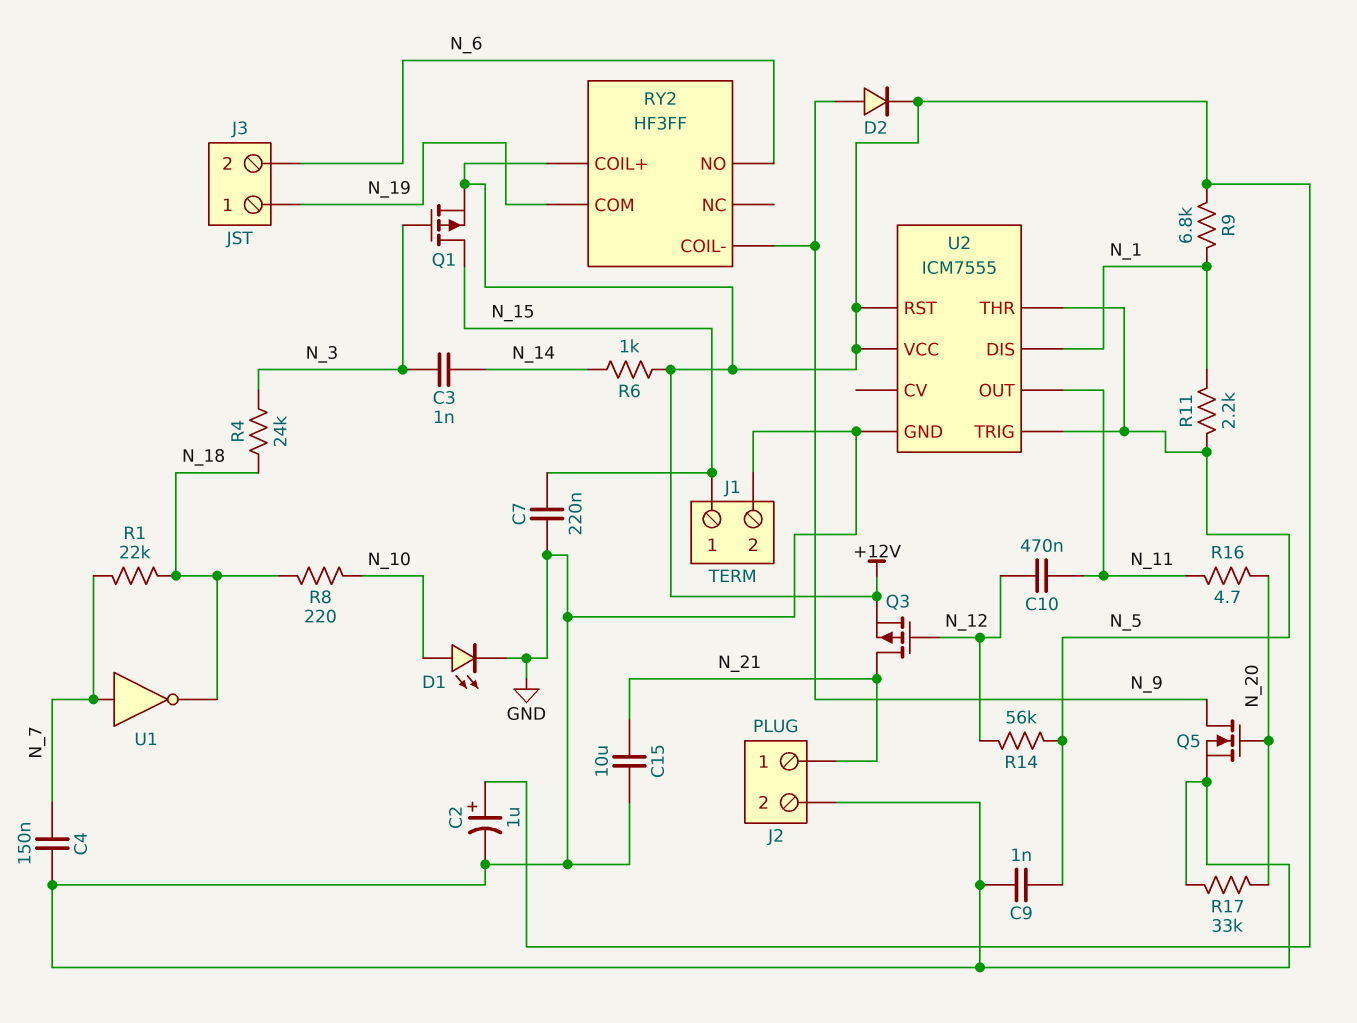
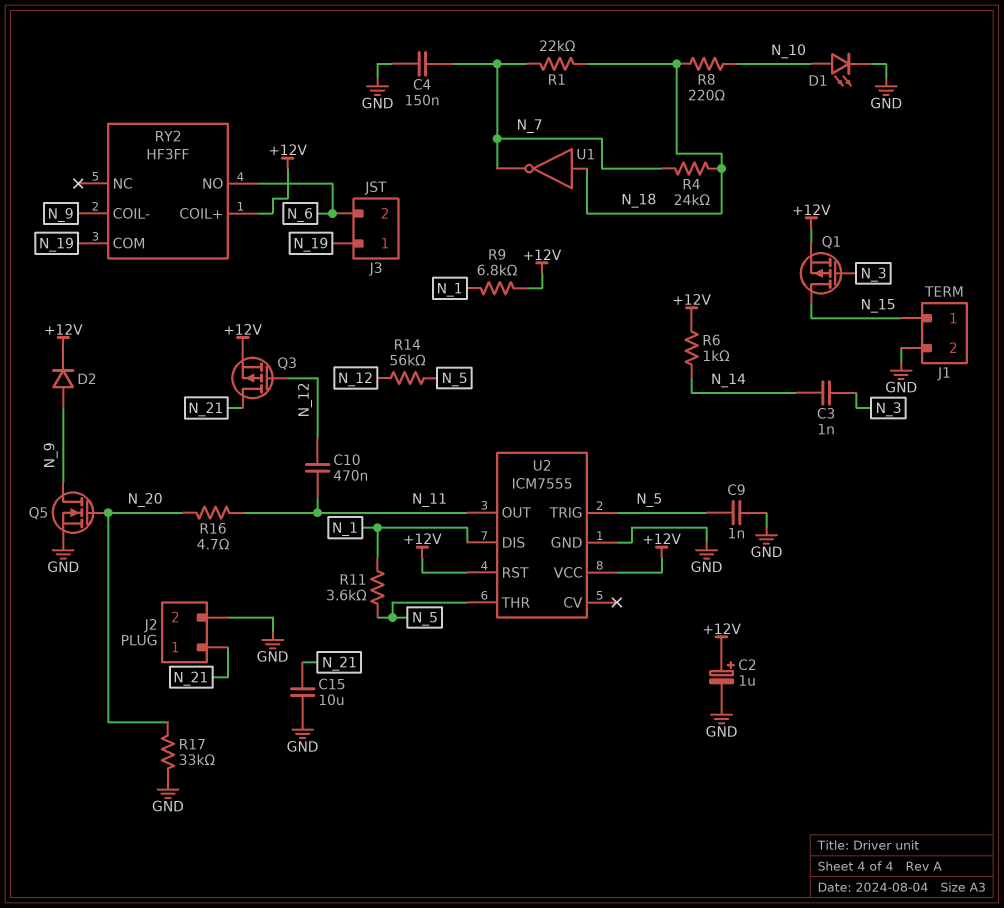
C7: 220nF (GND, N_15) -> none
R4: 24k (N_3, N_18) -> 24k (N_7, N_18)
R11: 2.2k (N_1, N_5) -> 3.6k (N_1, N_5)
U1: NOT (in N_7, out N_18) -> NOT (in N_18, out N_7)

